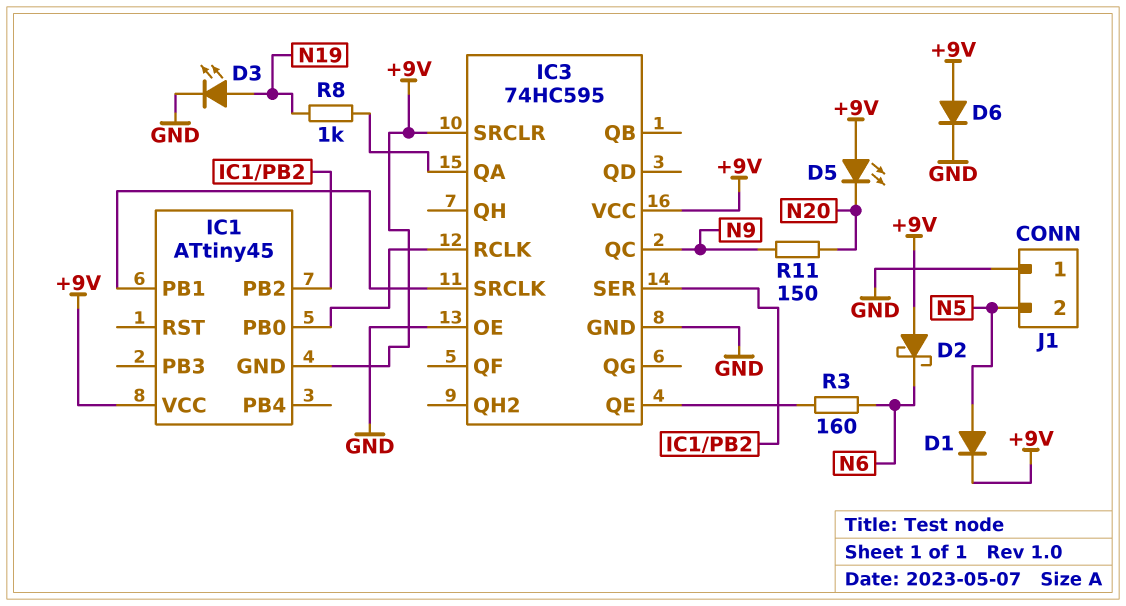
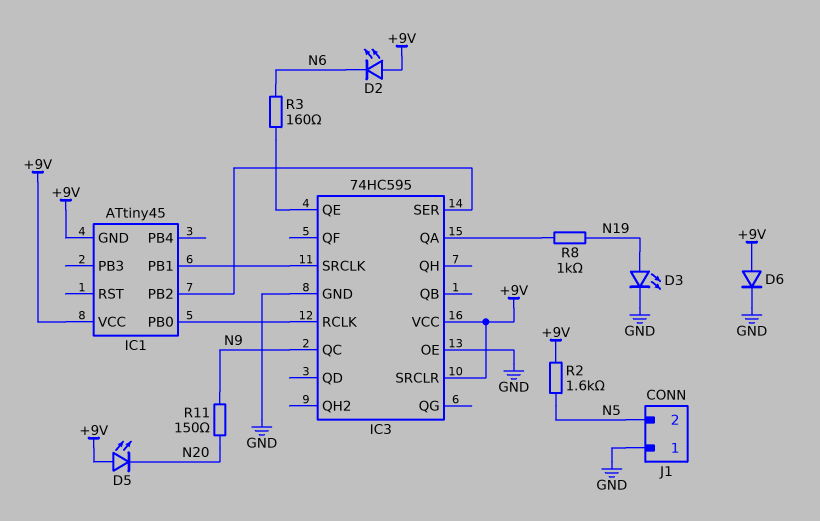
D1: diode (A N5, K +9V) -> none
D2: schottky (A +9V, K N6) -> LED (A +9V, K N6)
R2: none -> 1.6k (+9V, N5)

